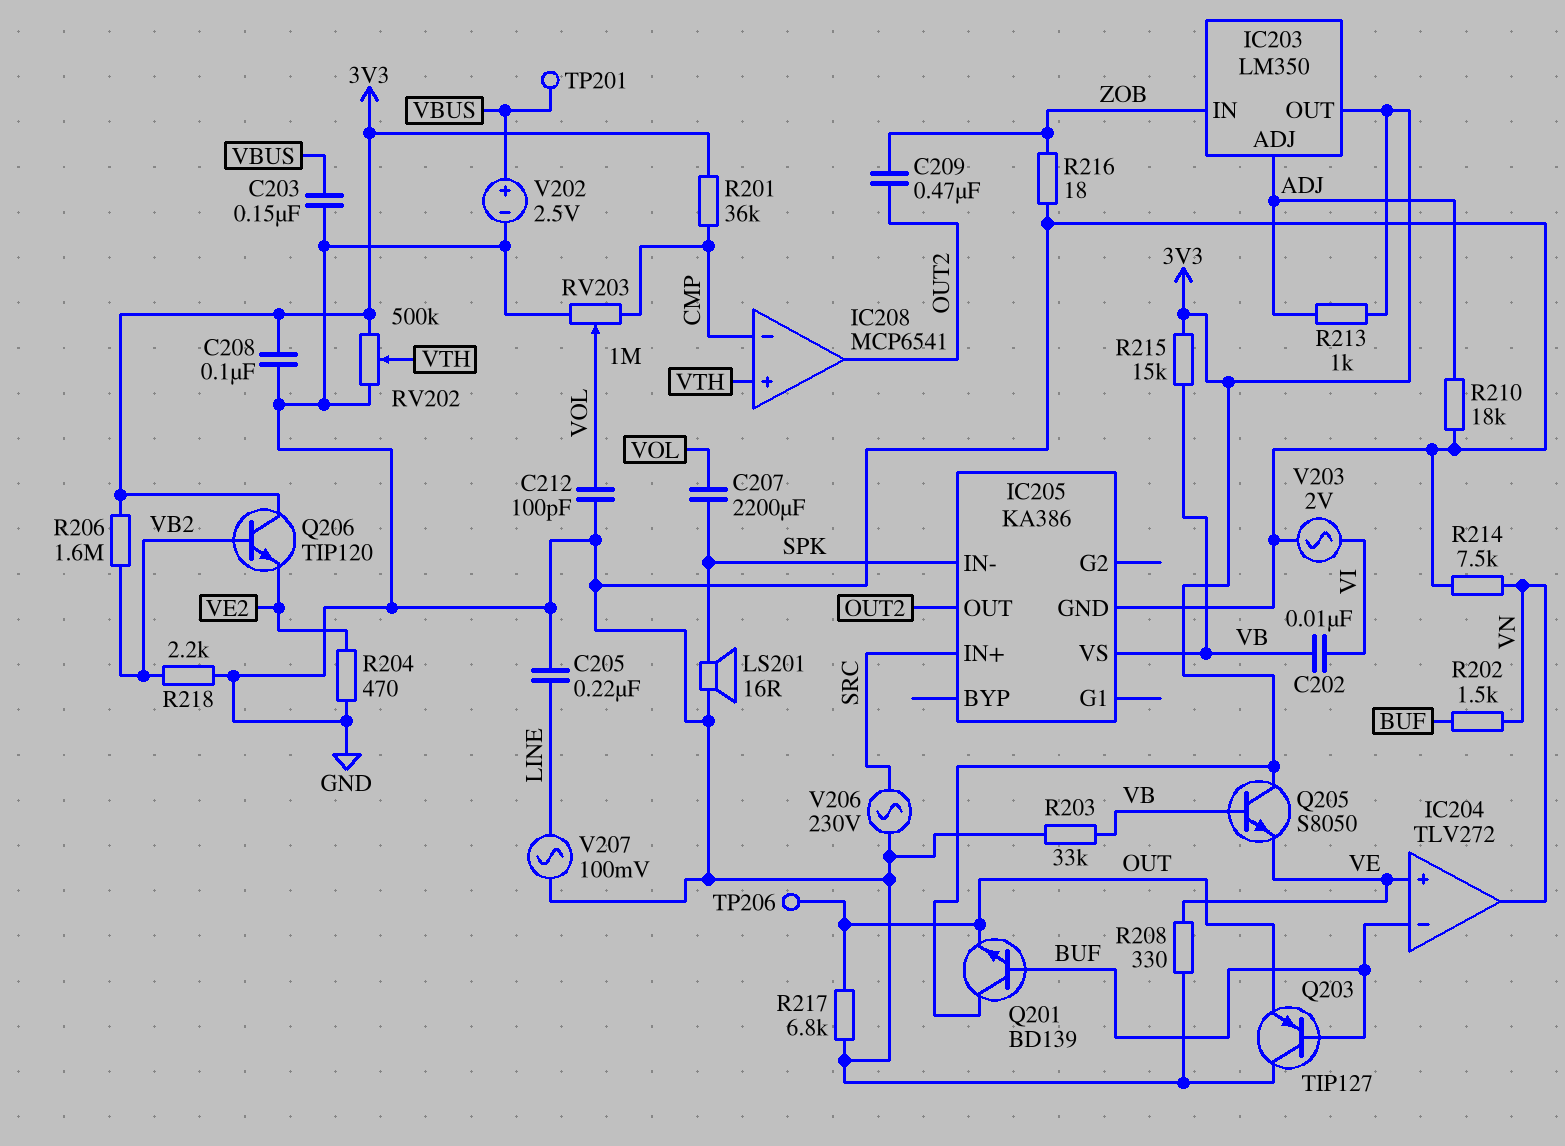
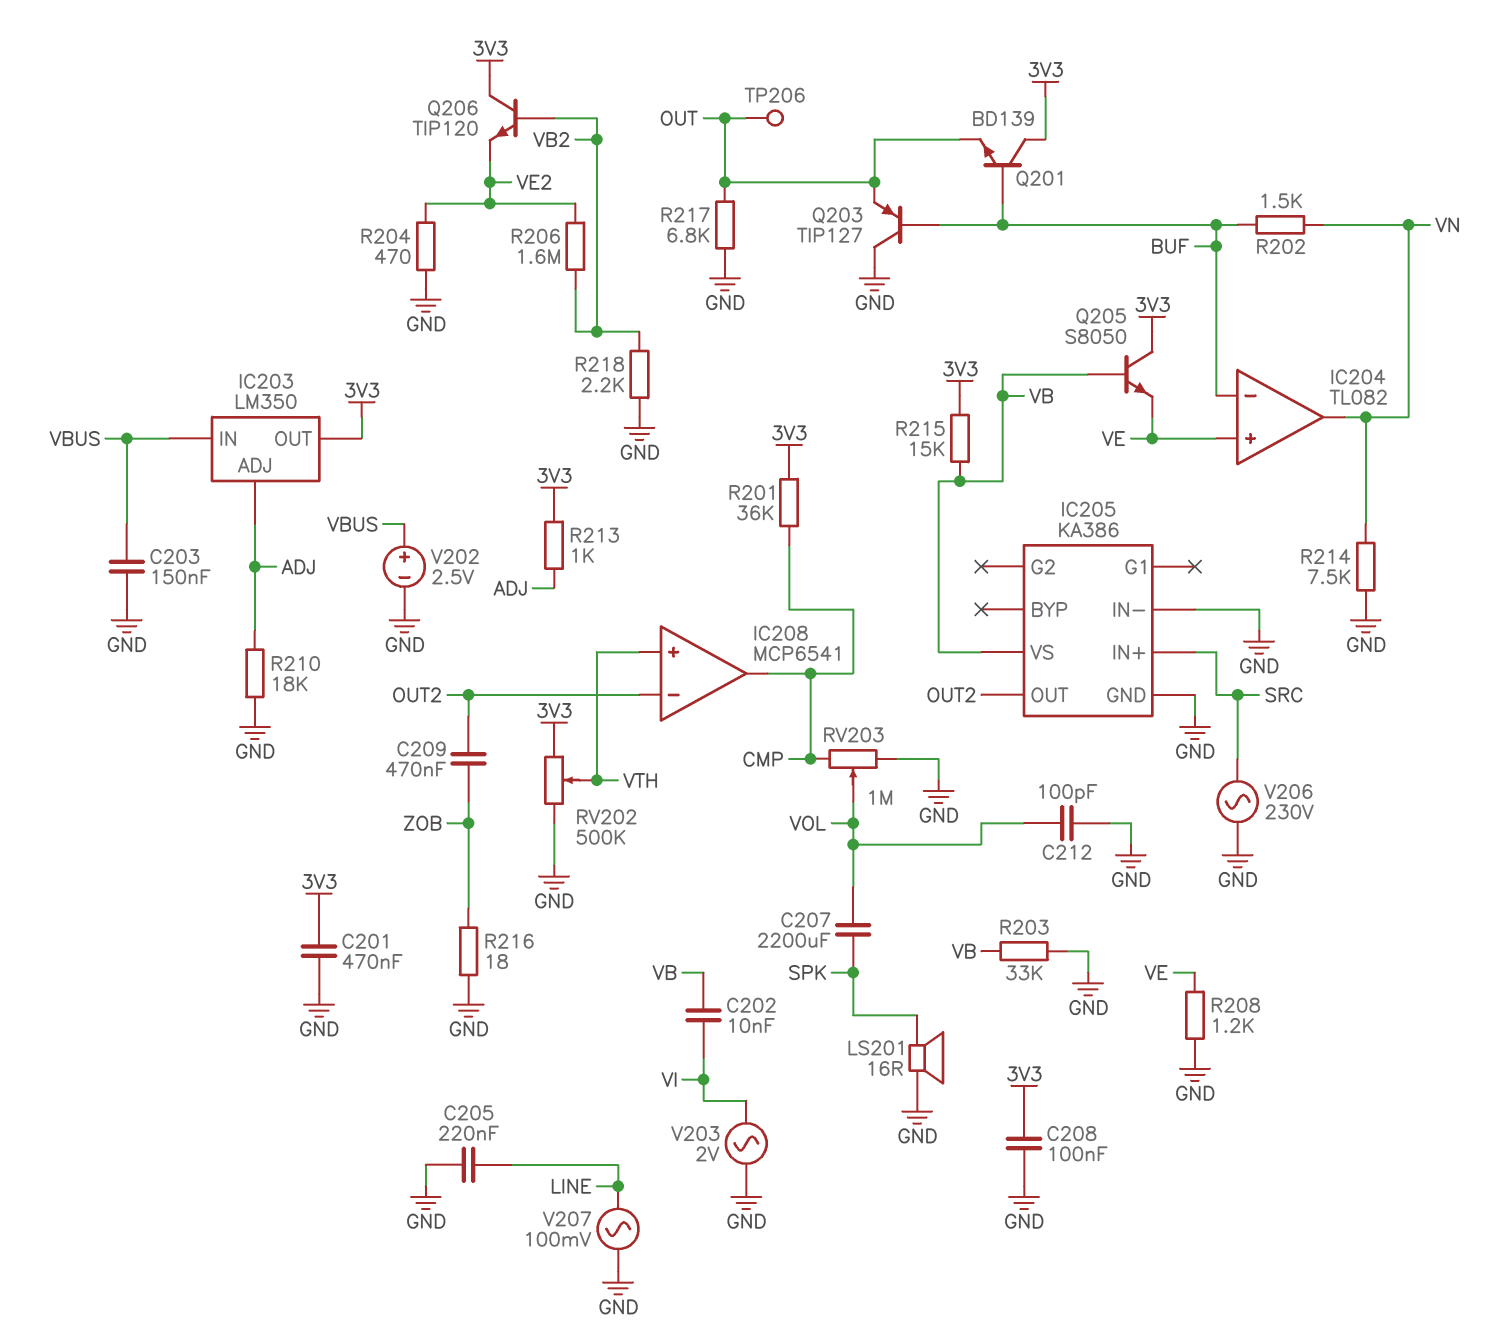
C201: none -> 470nF (3V3, GND)
IC203 pin IN: ZOB -> VBUS
IC204: TLV272 -> TL082
IC205 pin IN-: SPK -> GND
IC208 pin in-: CMP -> OUT2
IC208 pin out: OUT2 -> CMP
R206: 1.6M (3V3, VB2) -> 1.6M (VB2, VE2)
R208: 330 (GND, VE) -> 1.2k (GND, VE)
TP201: test point (VBUS) -> none

